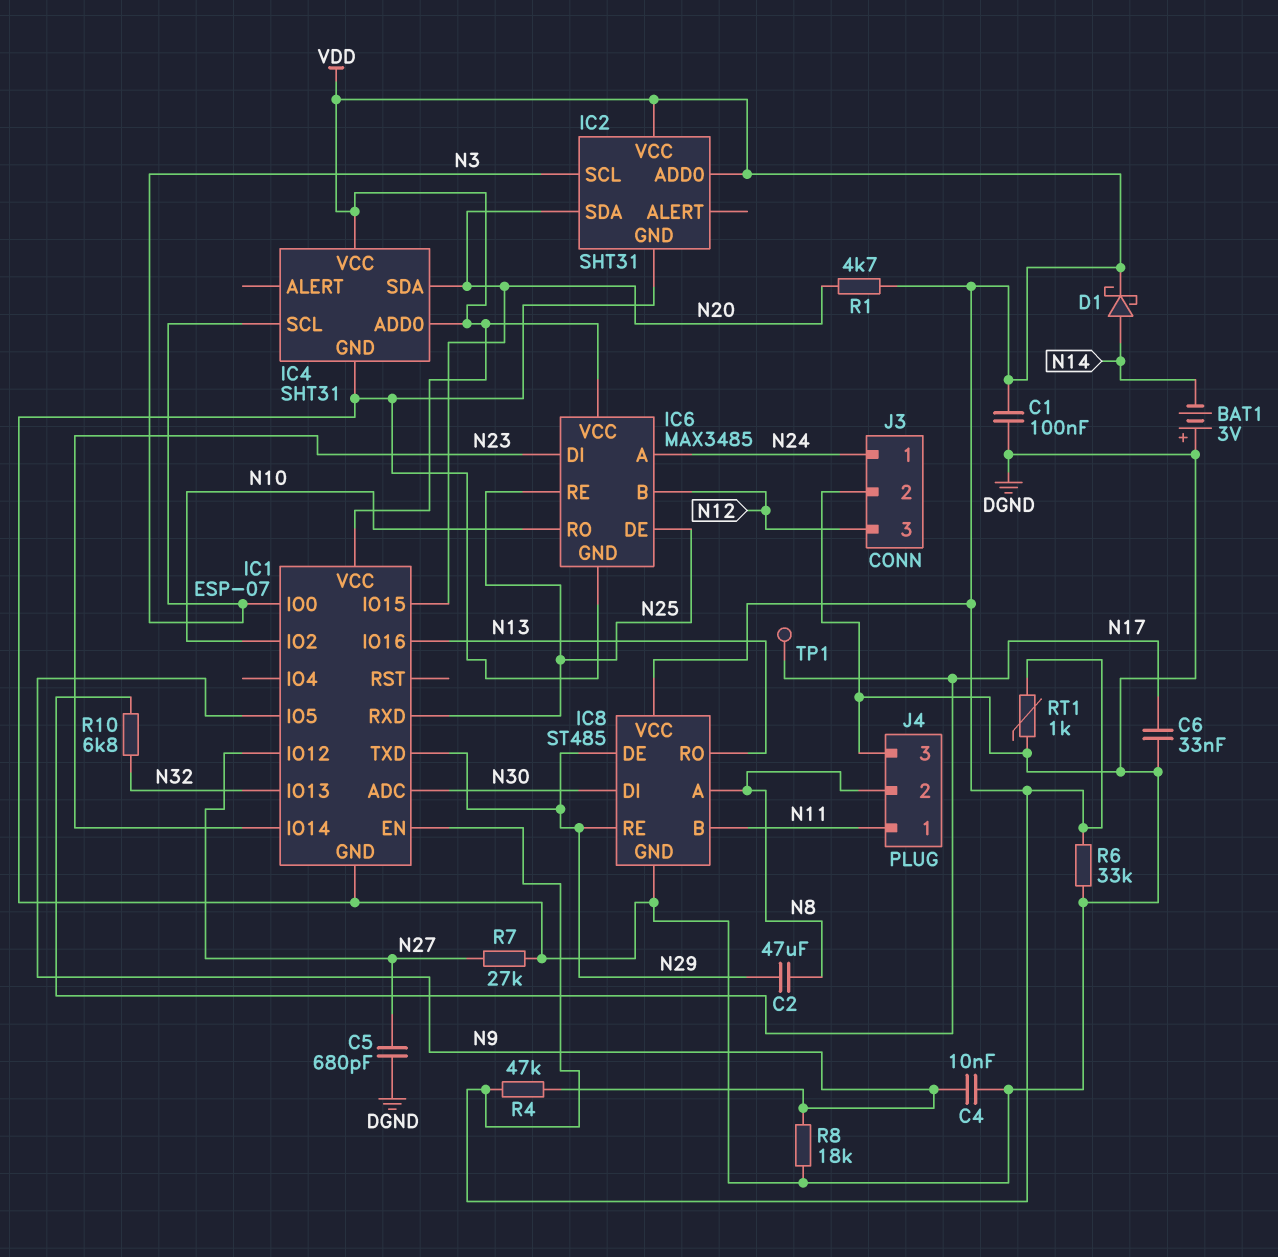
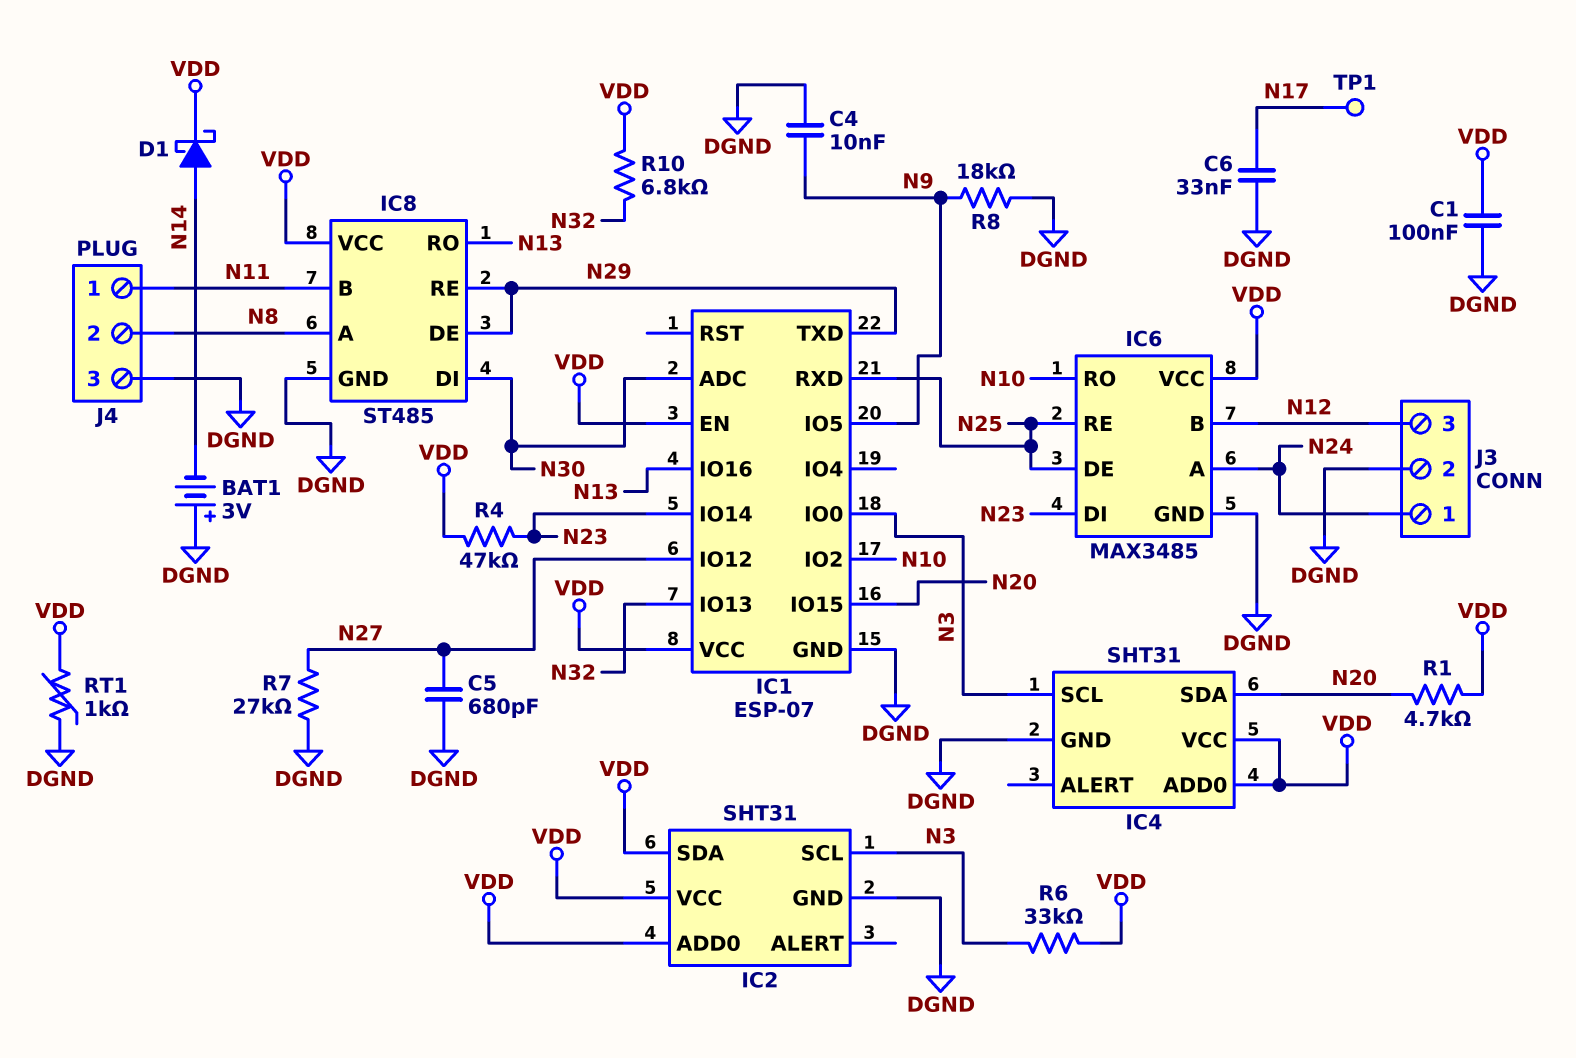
C2: 47uF (N8, N29) -> none
IC2 pin SDA: N20 -> VDD
R4: 47k (N9, VDD) -> 47k (N23, VDD)
R6: 33k (DGND, VDD) -> 33k (N3, VDD)
R10: 6.8k (N17, N32) -> 6.8k (N32, VDD)

